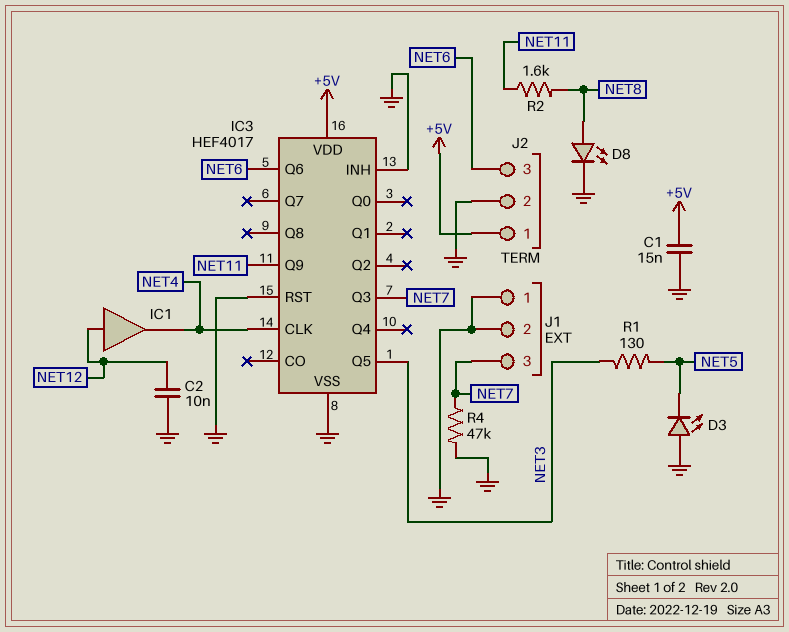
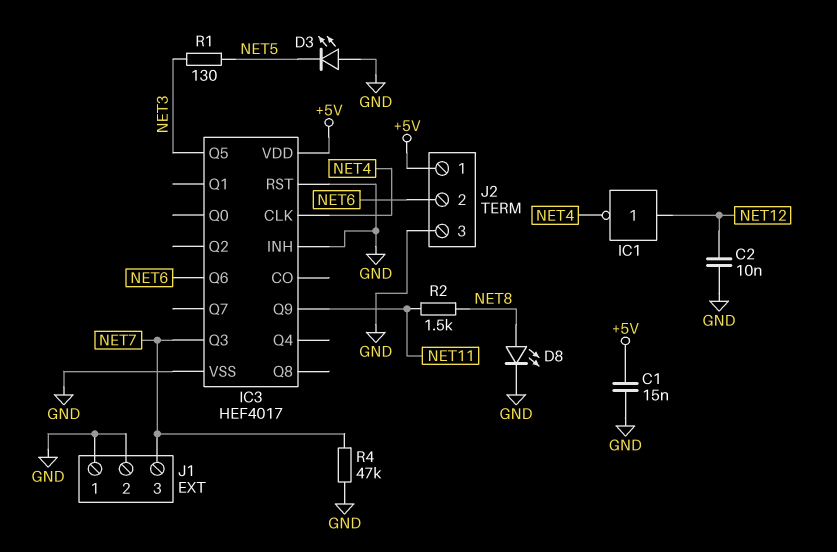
IC1: buffer (in NET12, out NET4) -> NOT (in NET12, out NET4)
J2 pin 2: GND -> NET6
J2 pin 3: NET6 -> GND
R2: 1.6k (NET8, NET11) -> 1.5k (NET8, NET11)

